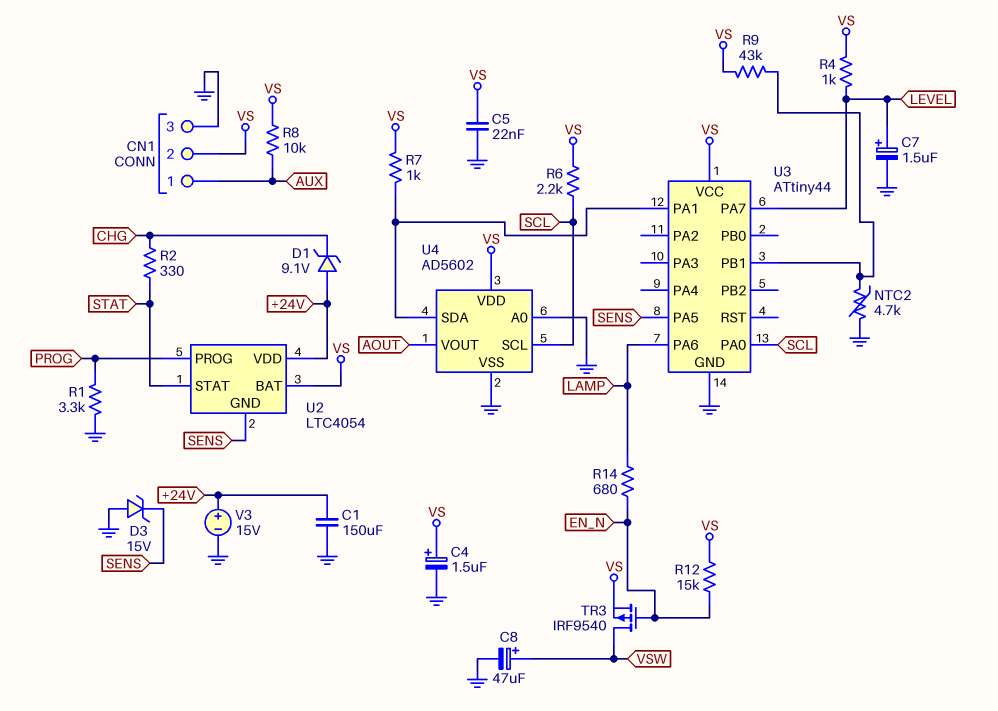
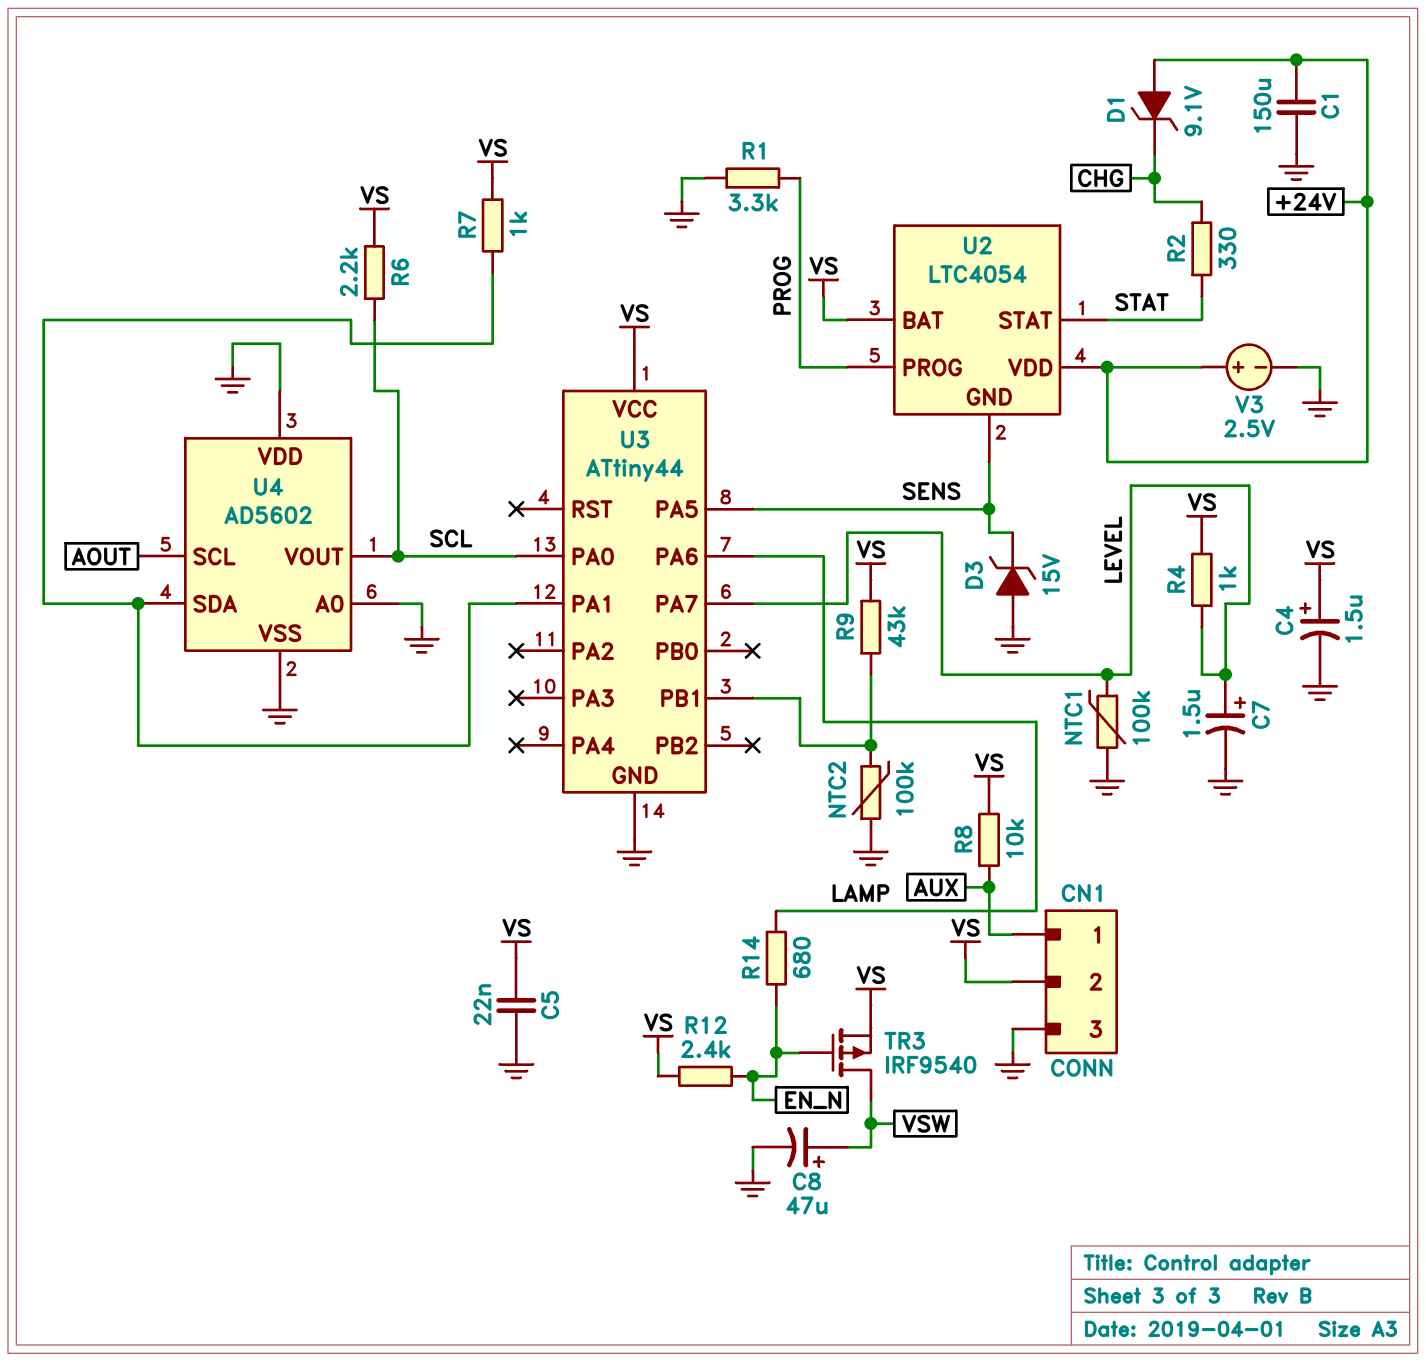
NTC1: none -> 100k (GND, LEVEL)
NTC2: 4.7k (GND, U3/PB1) -> 100k (GND, U3/PB1)
R12: 15k (EN_N, VS) -> 2.4k (EN_N, VS)
U4 pin SCL: SCL -> AOUT
U4 pin VDD: VS -> GND
U4 pin VOUT: AOUT -> SCL
V3: 15V (plus +24V, minus GND) -> 2.5V (plus +24V, minus GND)

